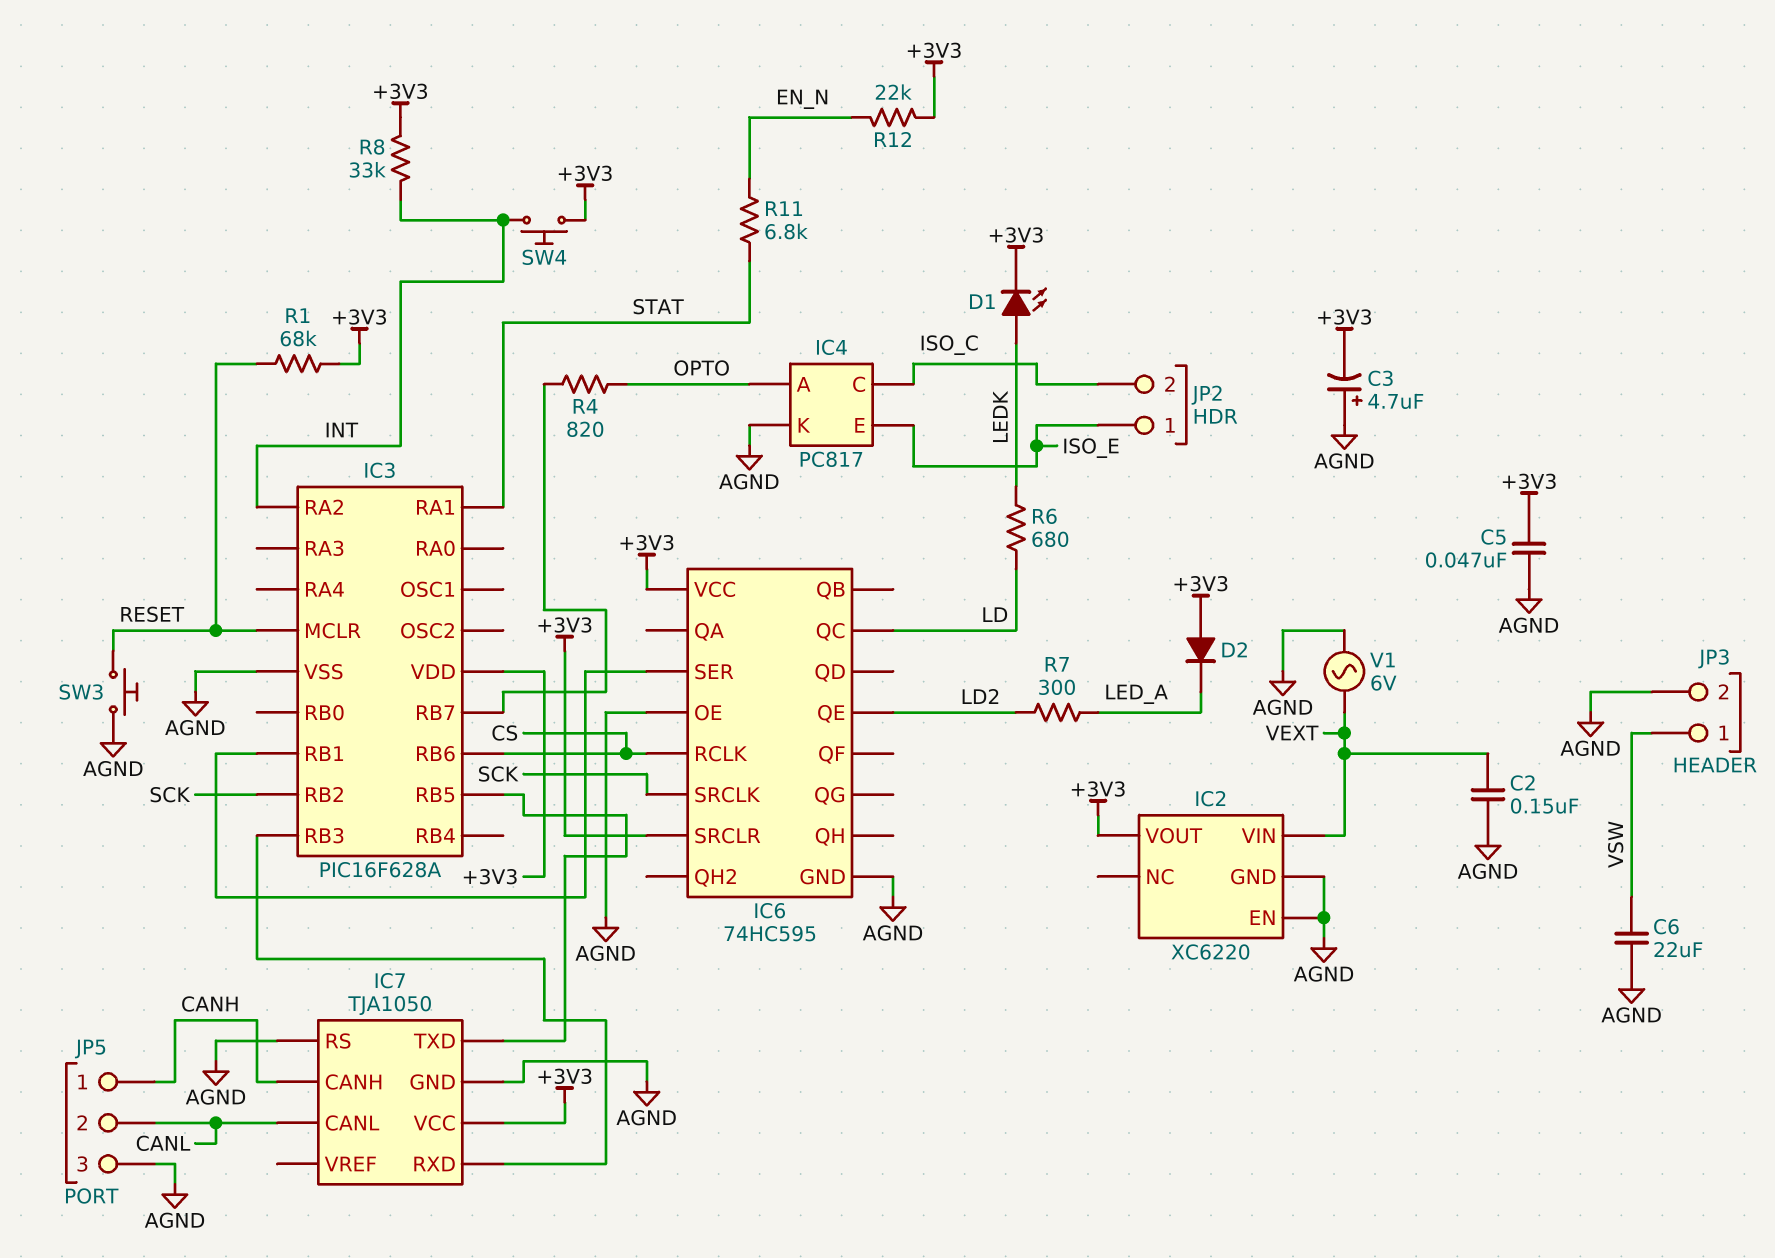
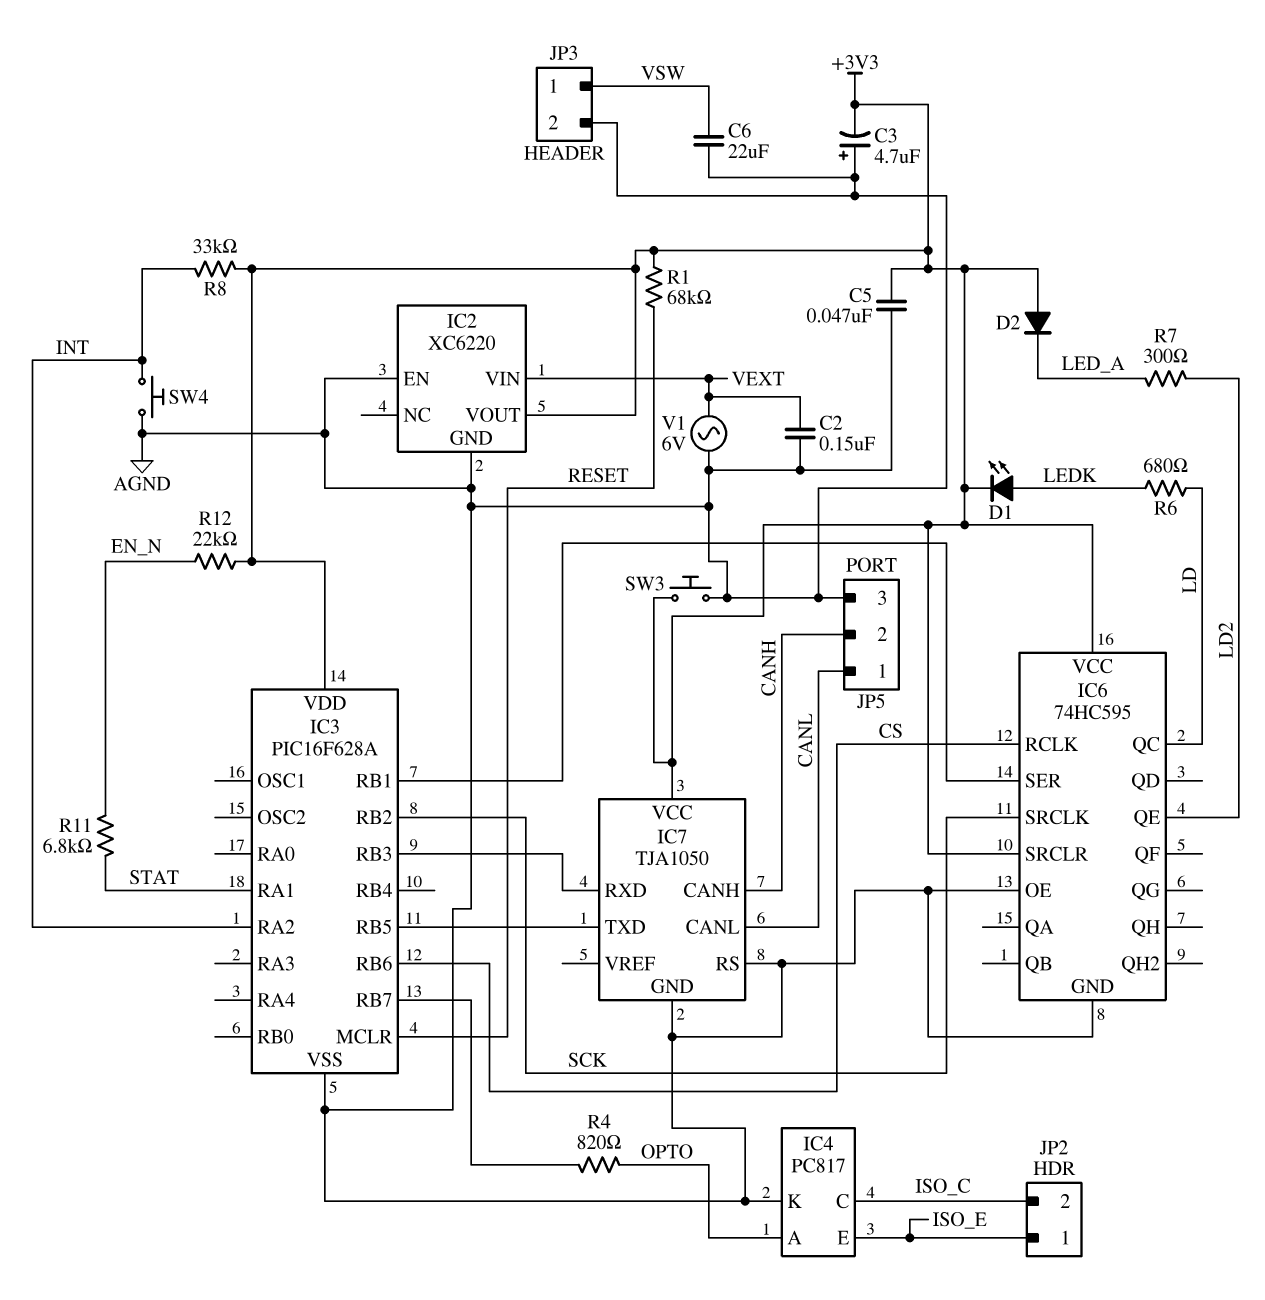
JP5 pin 1: CANH -> CANL
JP5 pin 2: CANL -> CANH
SW3: button (AGND, RESET) -> button (+3V3, AGND)
SW4: button (+3V3, INT) -> button (AGND, INT)

